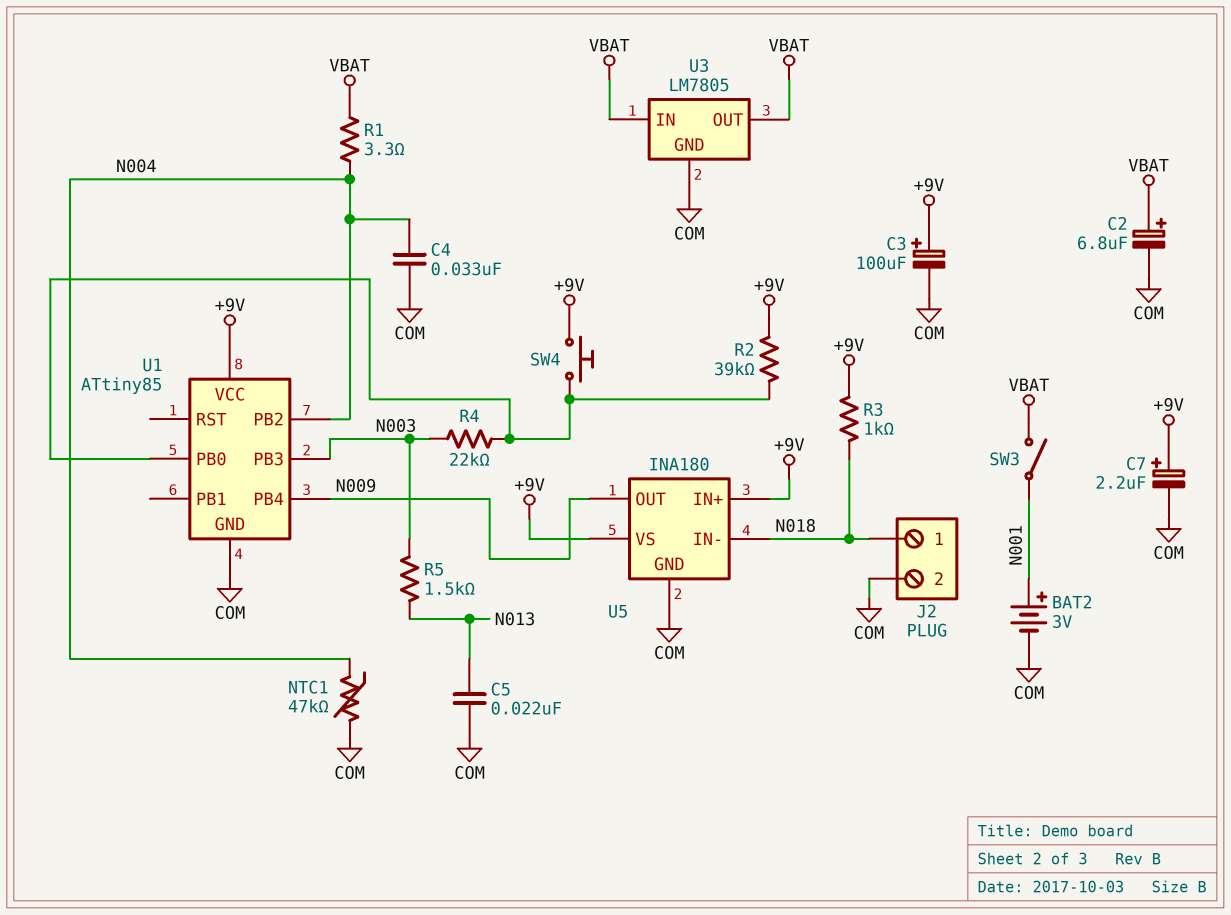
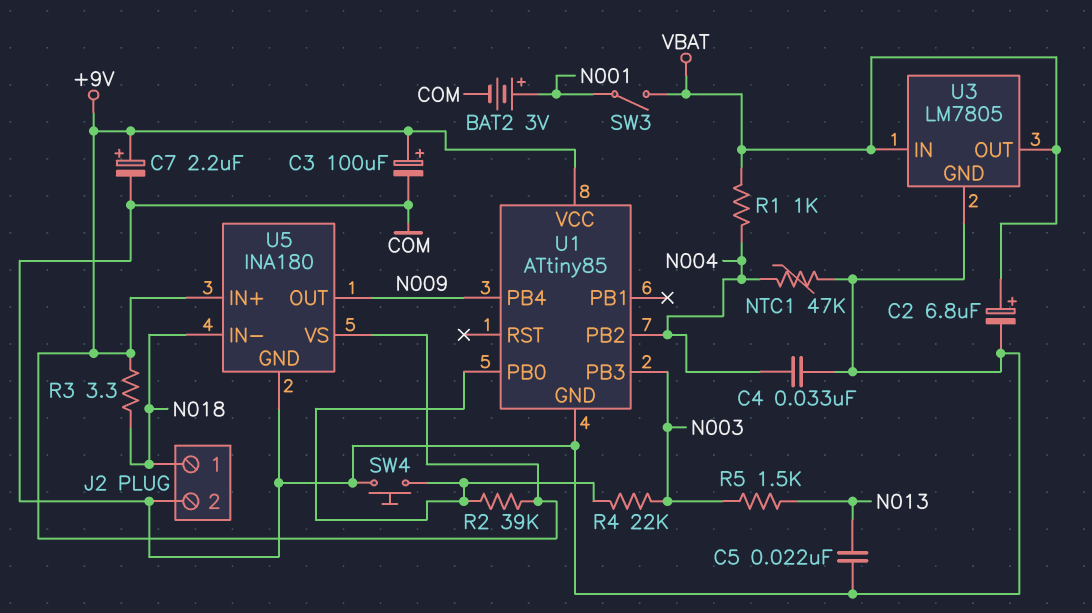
R1: 3.3 (N004, VBAT) -> 1k (N004, VBAT)
R3: 1k (+9V, N018) -> 3.3 (+9V, N018)
SW4: button (+9V, U1/PB0) -> button (COM, U1/PB0)

